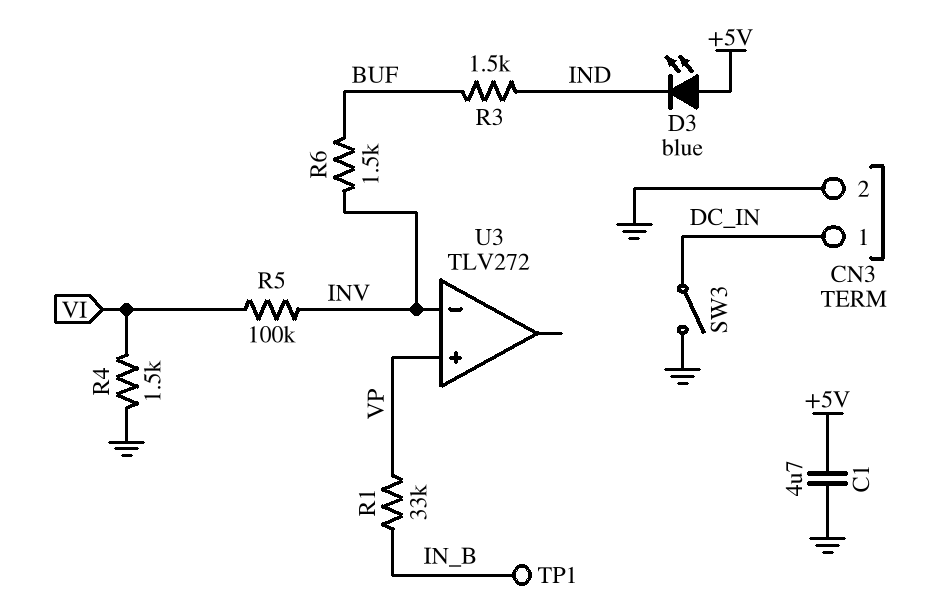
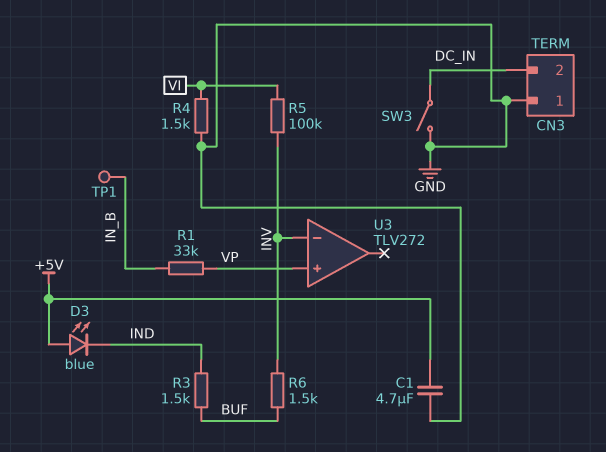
CN3 pin 1: DC_IN -> GND
CN3 pin 2: GND -> DC_IN

